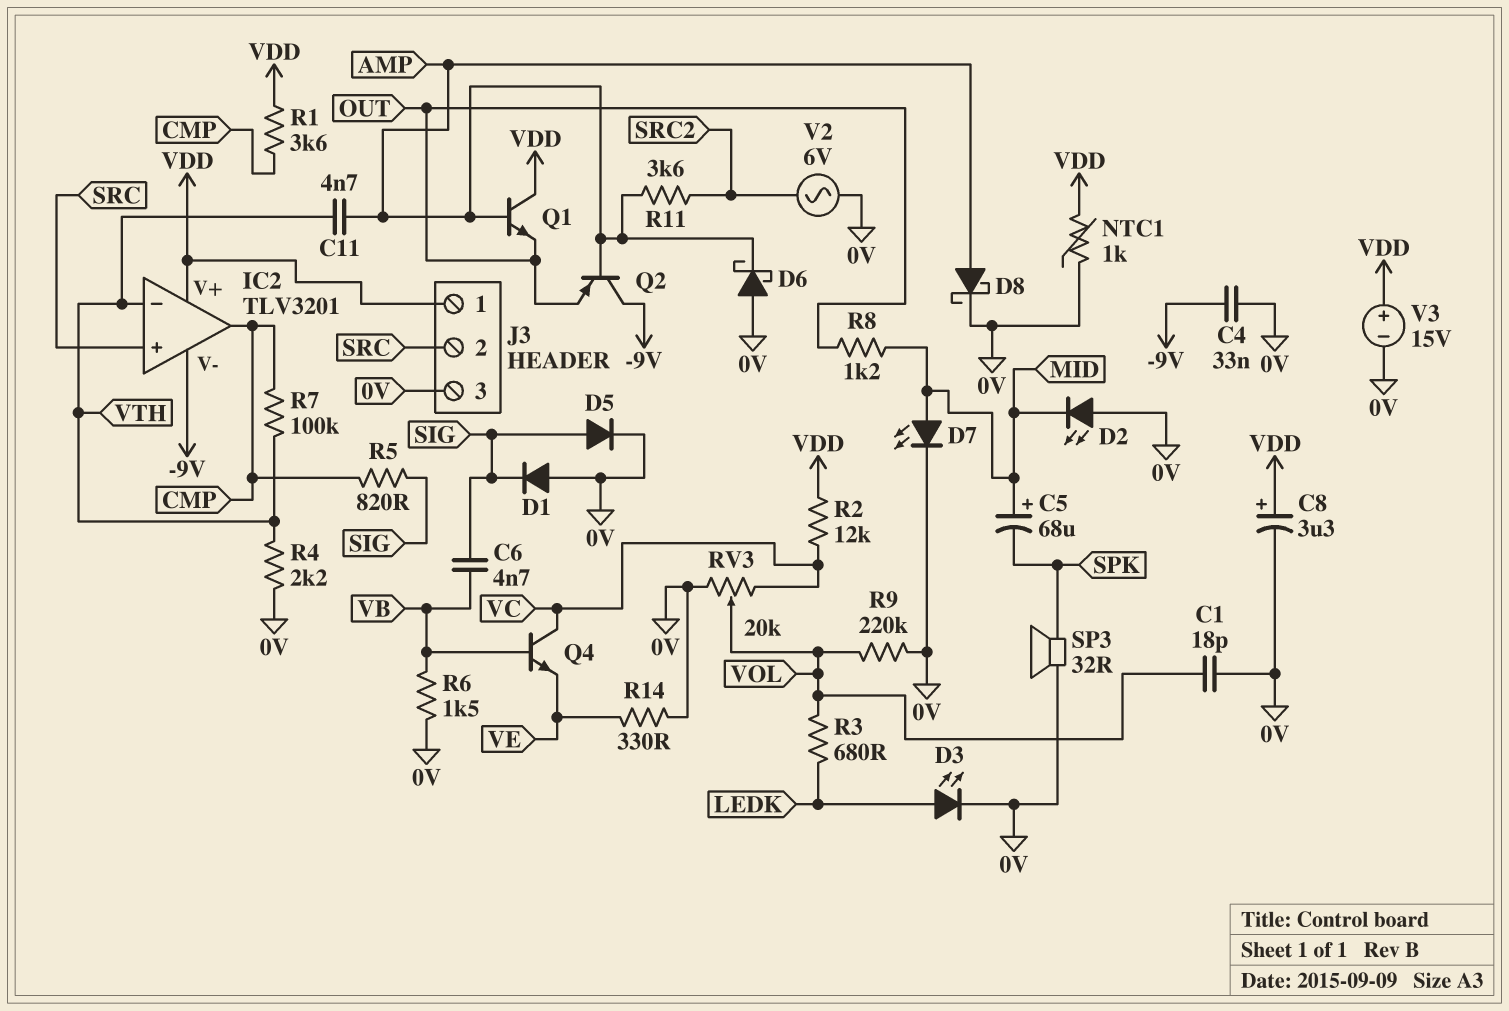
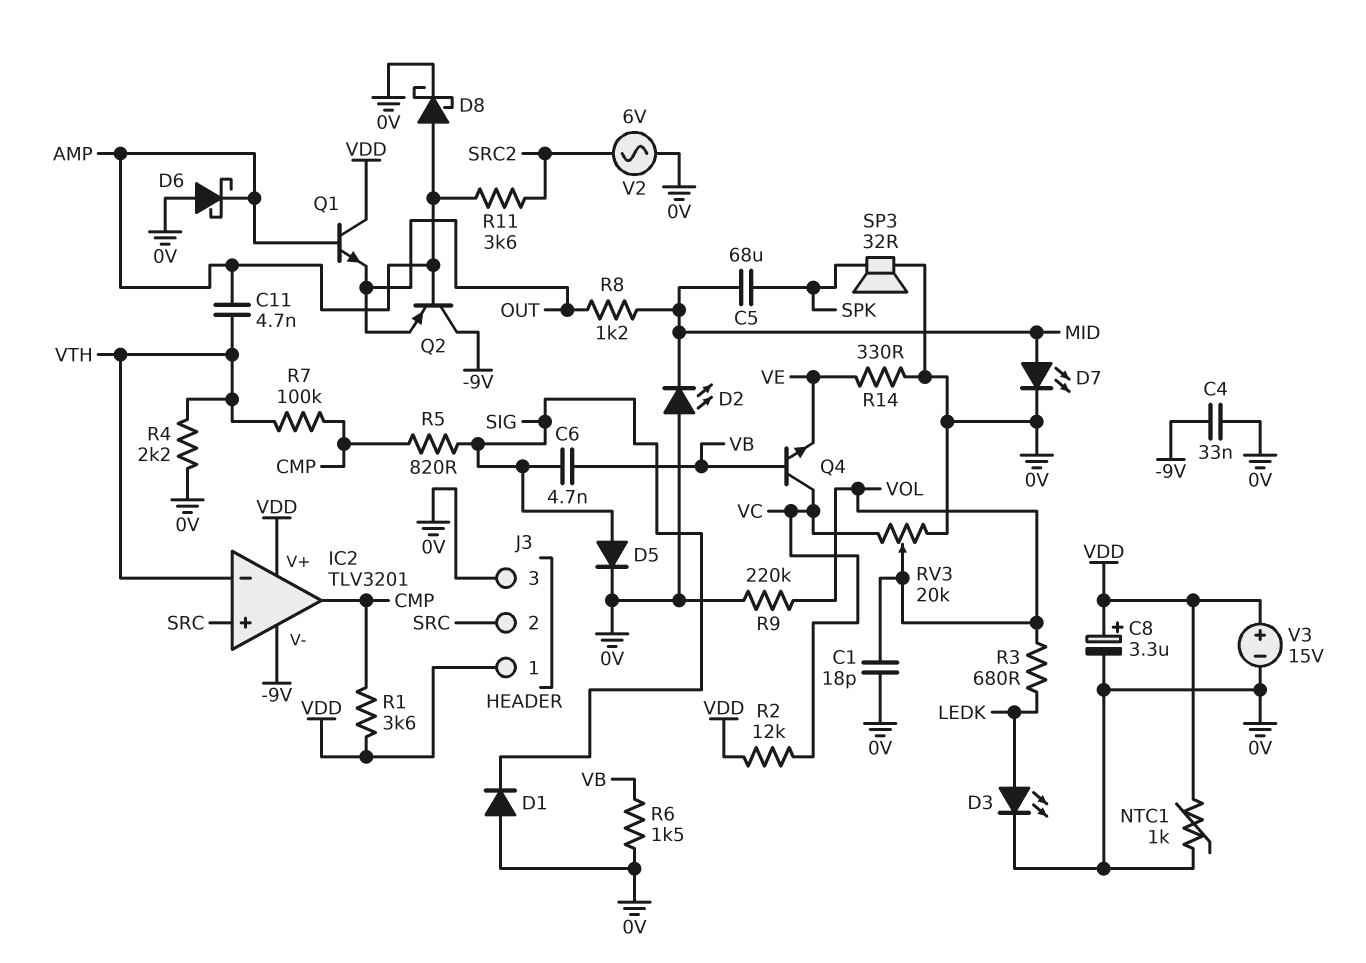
C5: 68uF (plus MID, minus SPK) -> 68uF (MID, SPK)

